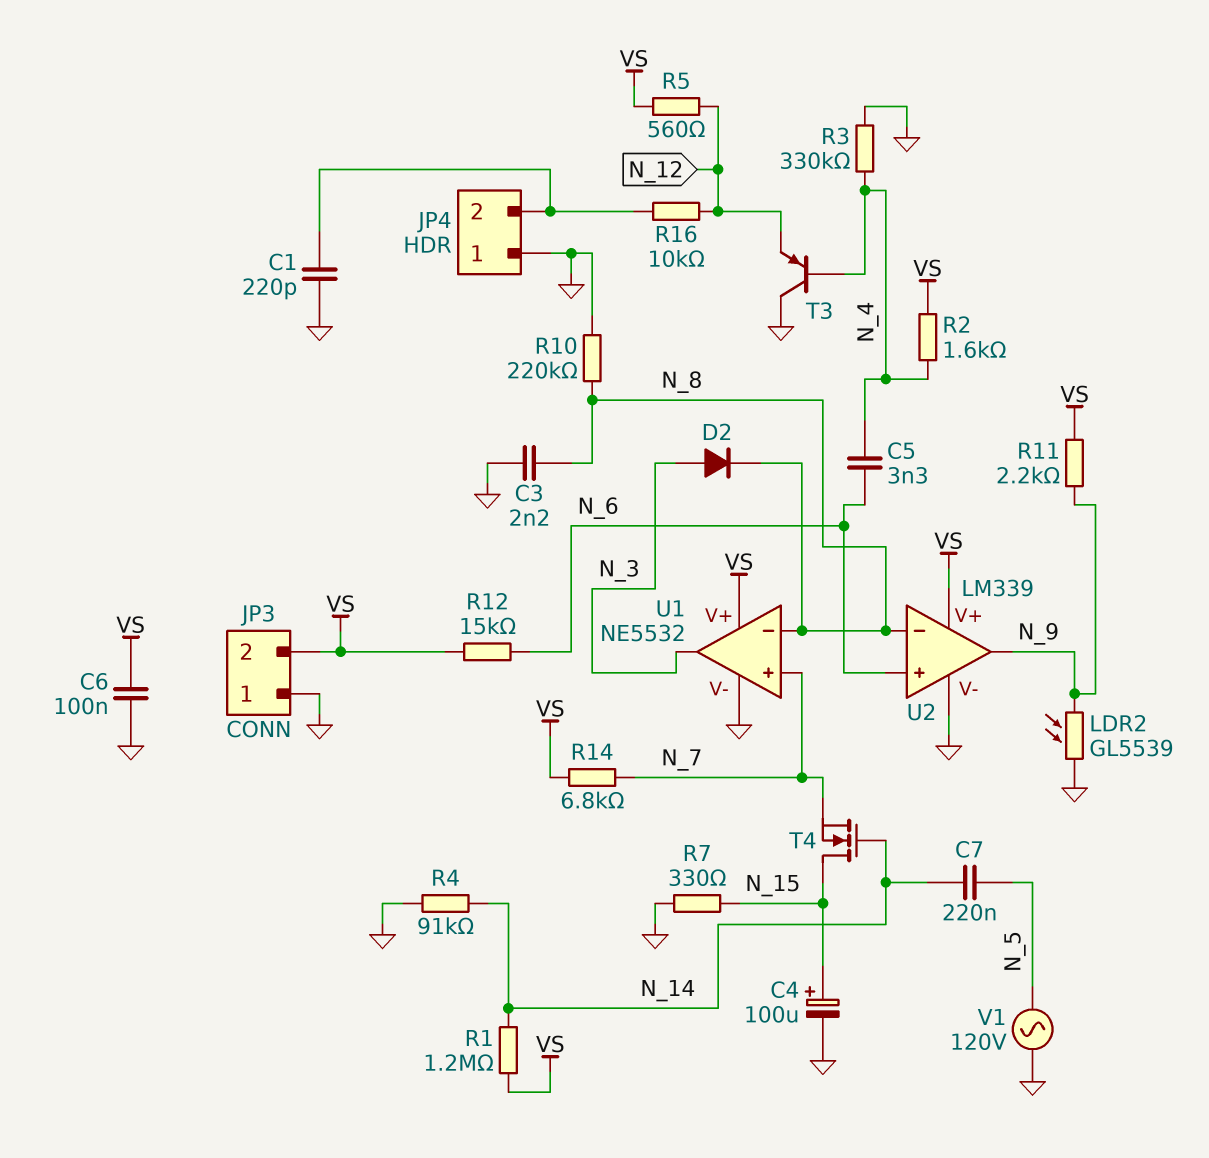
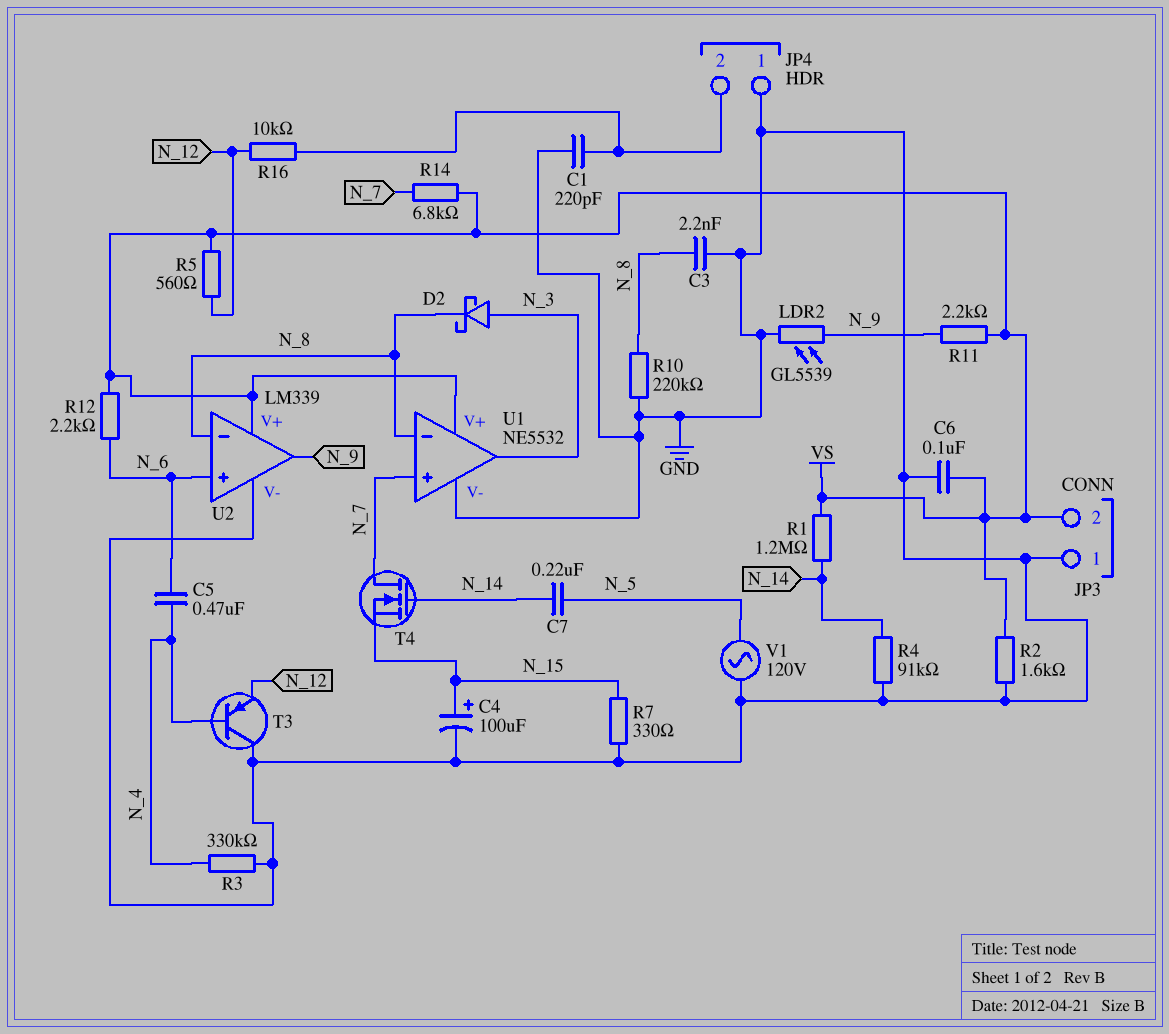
C5: 3.3nF (N_4, N_6) -> 470nF (N_4, N_6)
D2: diode (A N_3, K N_8) -> schottky (A N_3, K N_8)
R2: 1.6k (N_4, VS) -> 1.6k (GND, VS)
R12: 15k (N_6, VS) -> 2.2k (N_6, VS)
T4: NMOS (G N_14, D N_15, S N_7) -> NMOS (G N_14, D N_7, S N_15)

